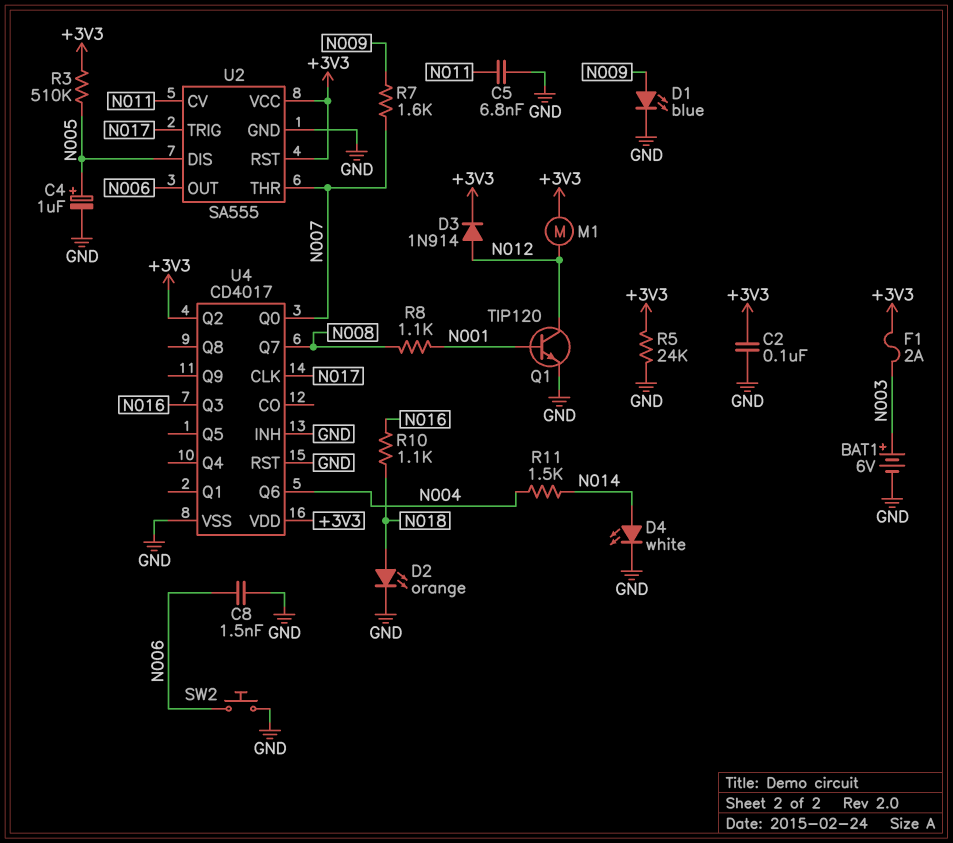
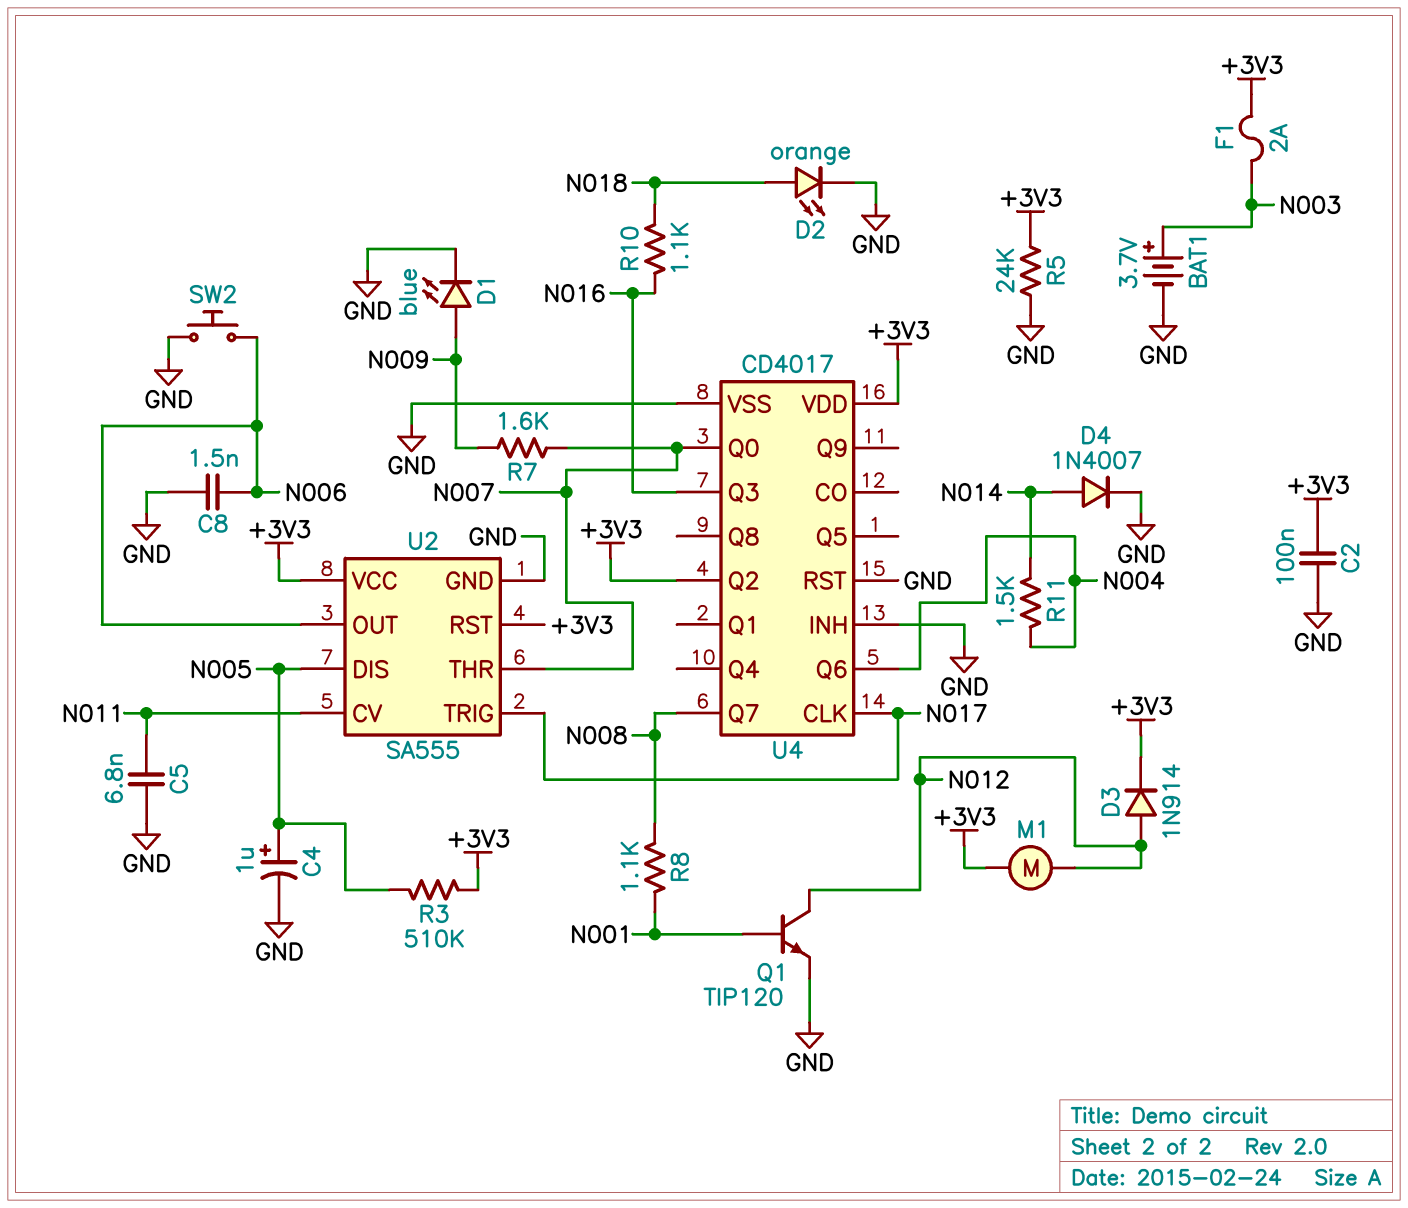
BAT1: 6V (plus N003, minus GND) -> 3.7V (plus N003, minus GND)
D4: LED white (A N014, K GND) -> diode 1N4007 (A N014, K GND)

